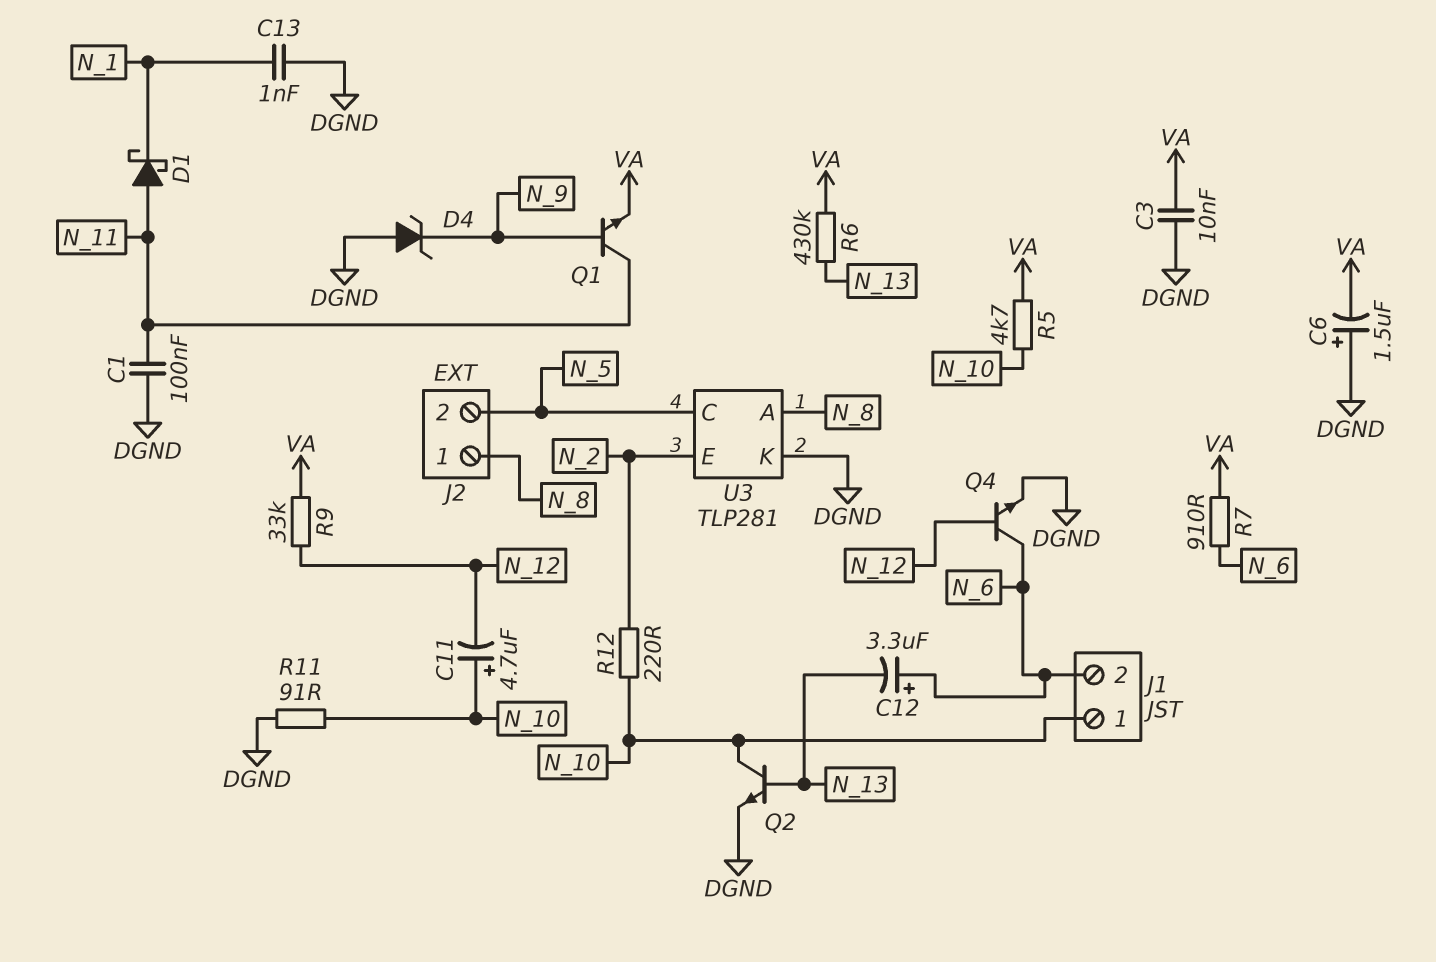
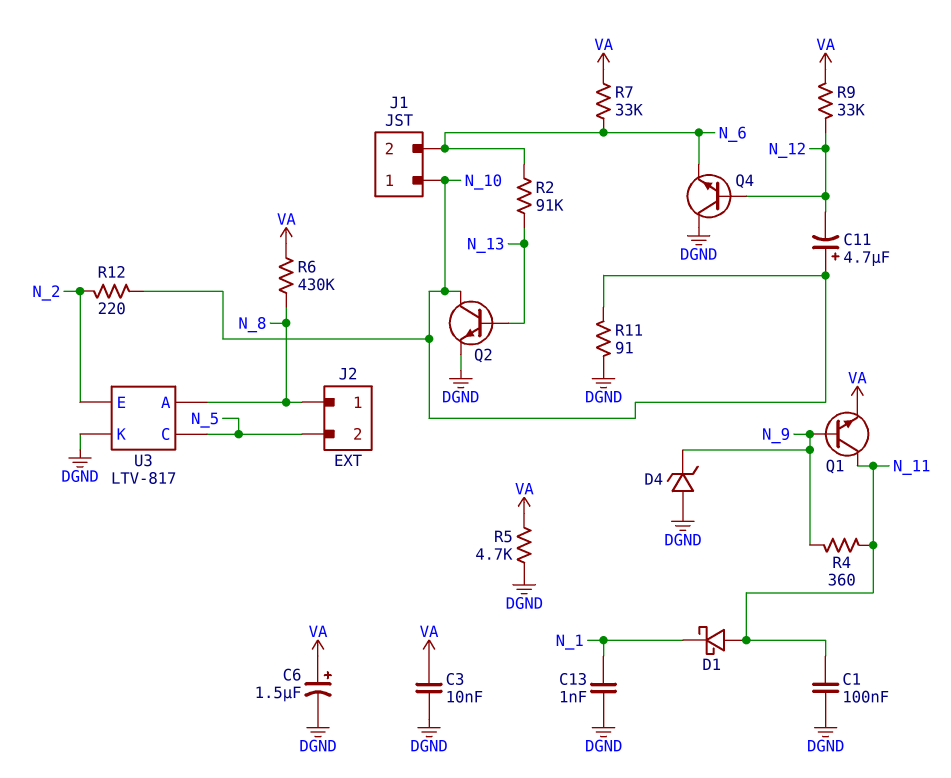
C6: 1.5uF (plus DGND, minus VA) -> 1.5uF (plus VA, minus DGND)
C12: 3.3uF (plus N_6, minus N_13) -> none
Q4: NPN (B N_12, C N_6, E DGND) -> NPN (B N_12, C DGND, E N_6)
R2: none -> 91k (N_6, N_13)
R4: none -> 360 (N_9, N_11)
R5: 4.7k (N_10, VA) -> 4.7k (DGND, VA)
R6: 430k (N_13, VA) -> 430k (N_8, VA)
R7: 910 (N_6, VA) -> 33k (N_6, VA)
U3: TLP281 -> LTV-817

